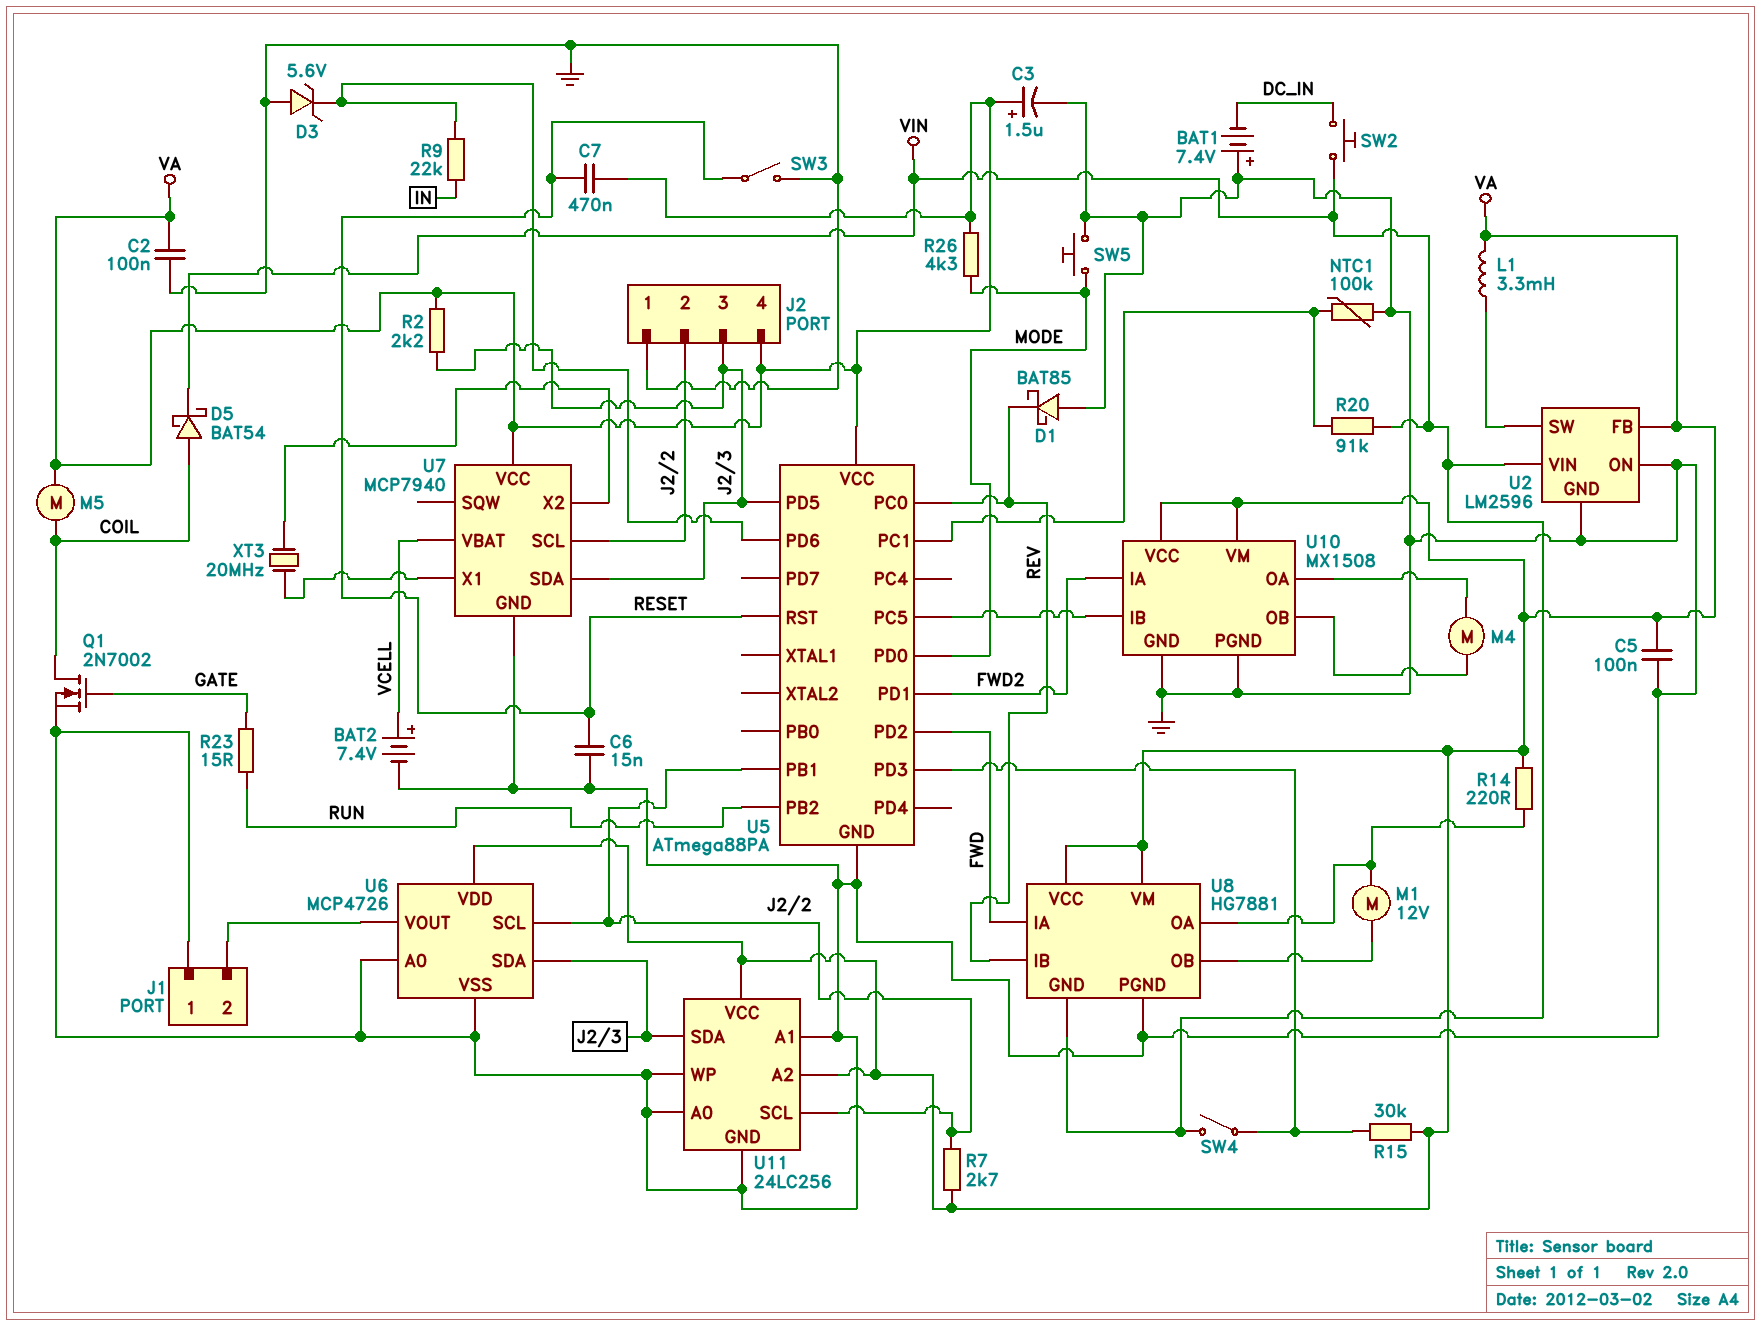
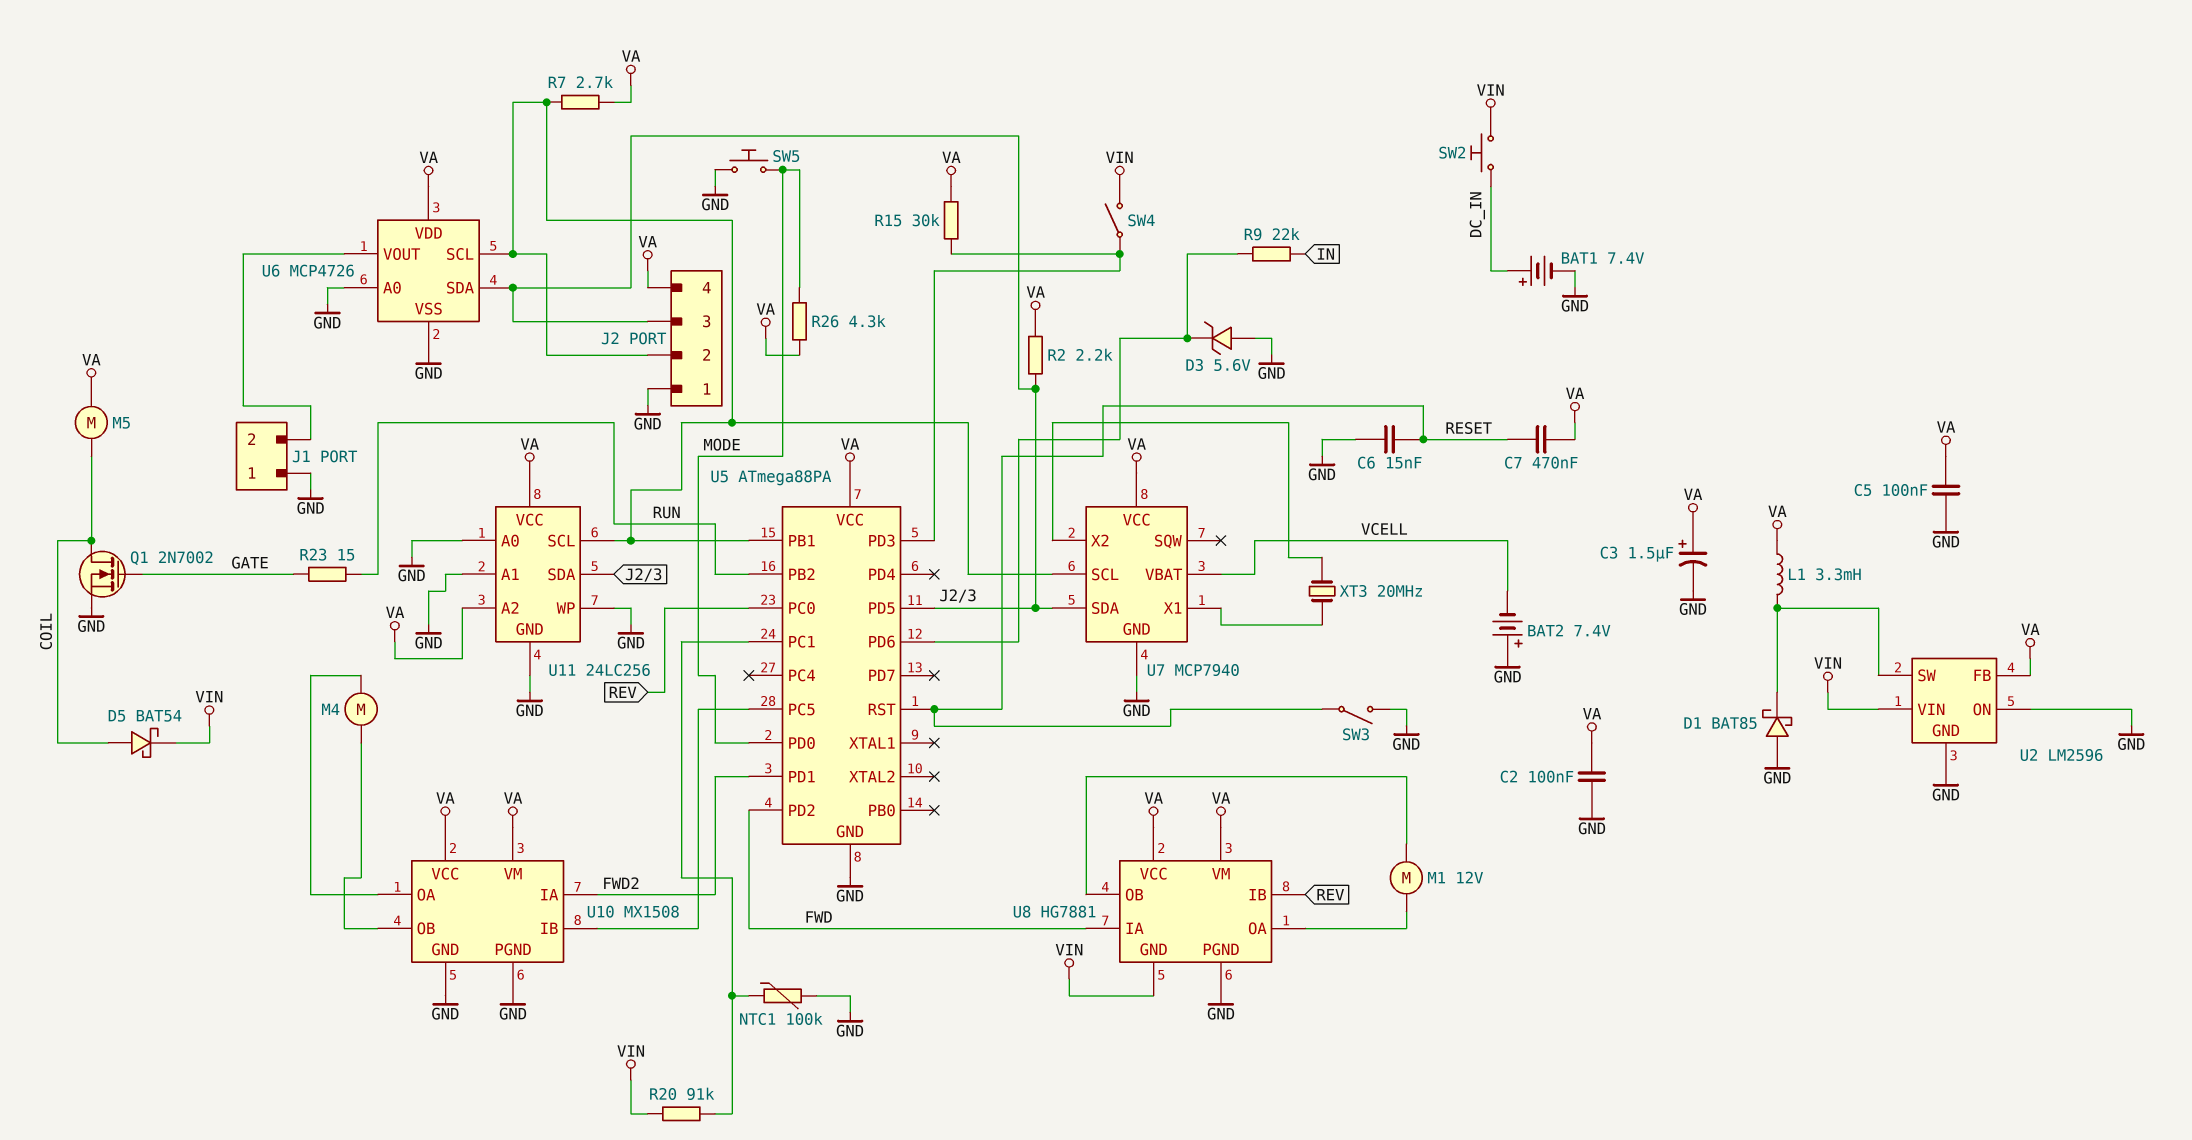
BAT1: 7.4V (plus GND, minus DC_IN) -> 7.4V (plus DC_IN, minus GND)
BAT2: 7.4V (plus VCELL, minus GND) -> 7.4V (plus GND, minus VCELL)
D1: schottky BAT85 (A GND, K REV) -> schottky BAT85 (A GND, K U2/SW)
R14: 220 (U8/OA, VA) -> none

